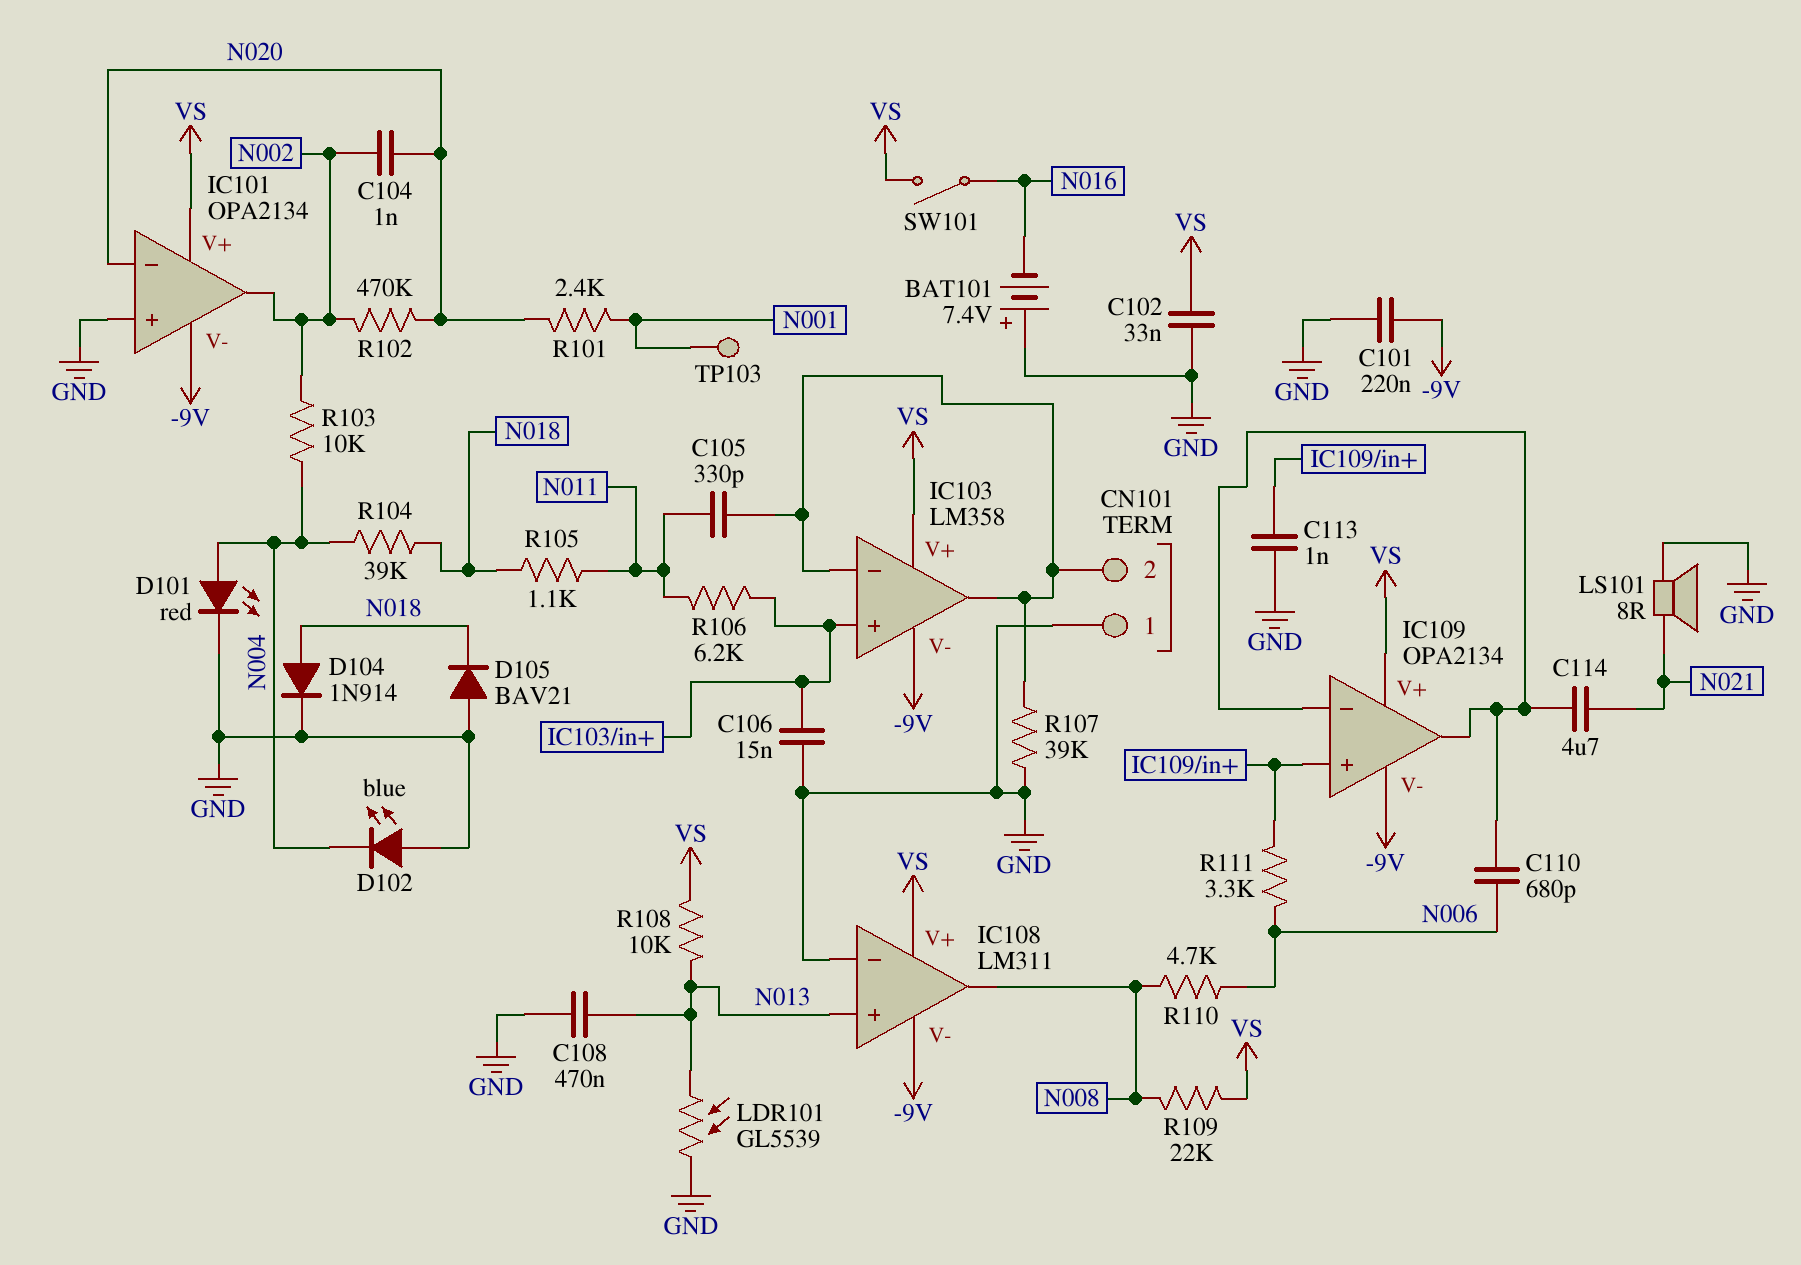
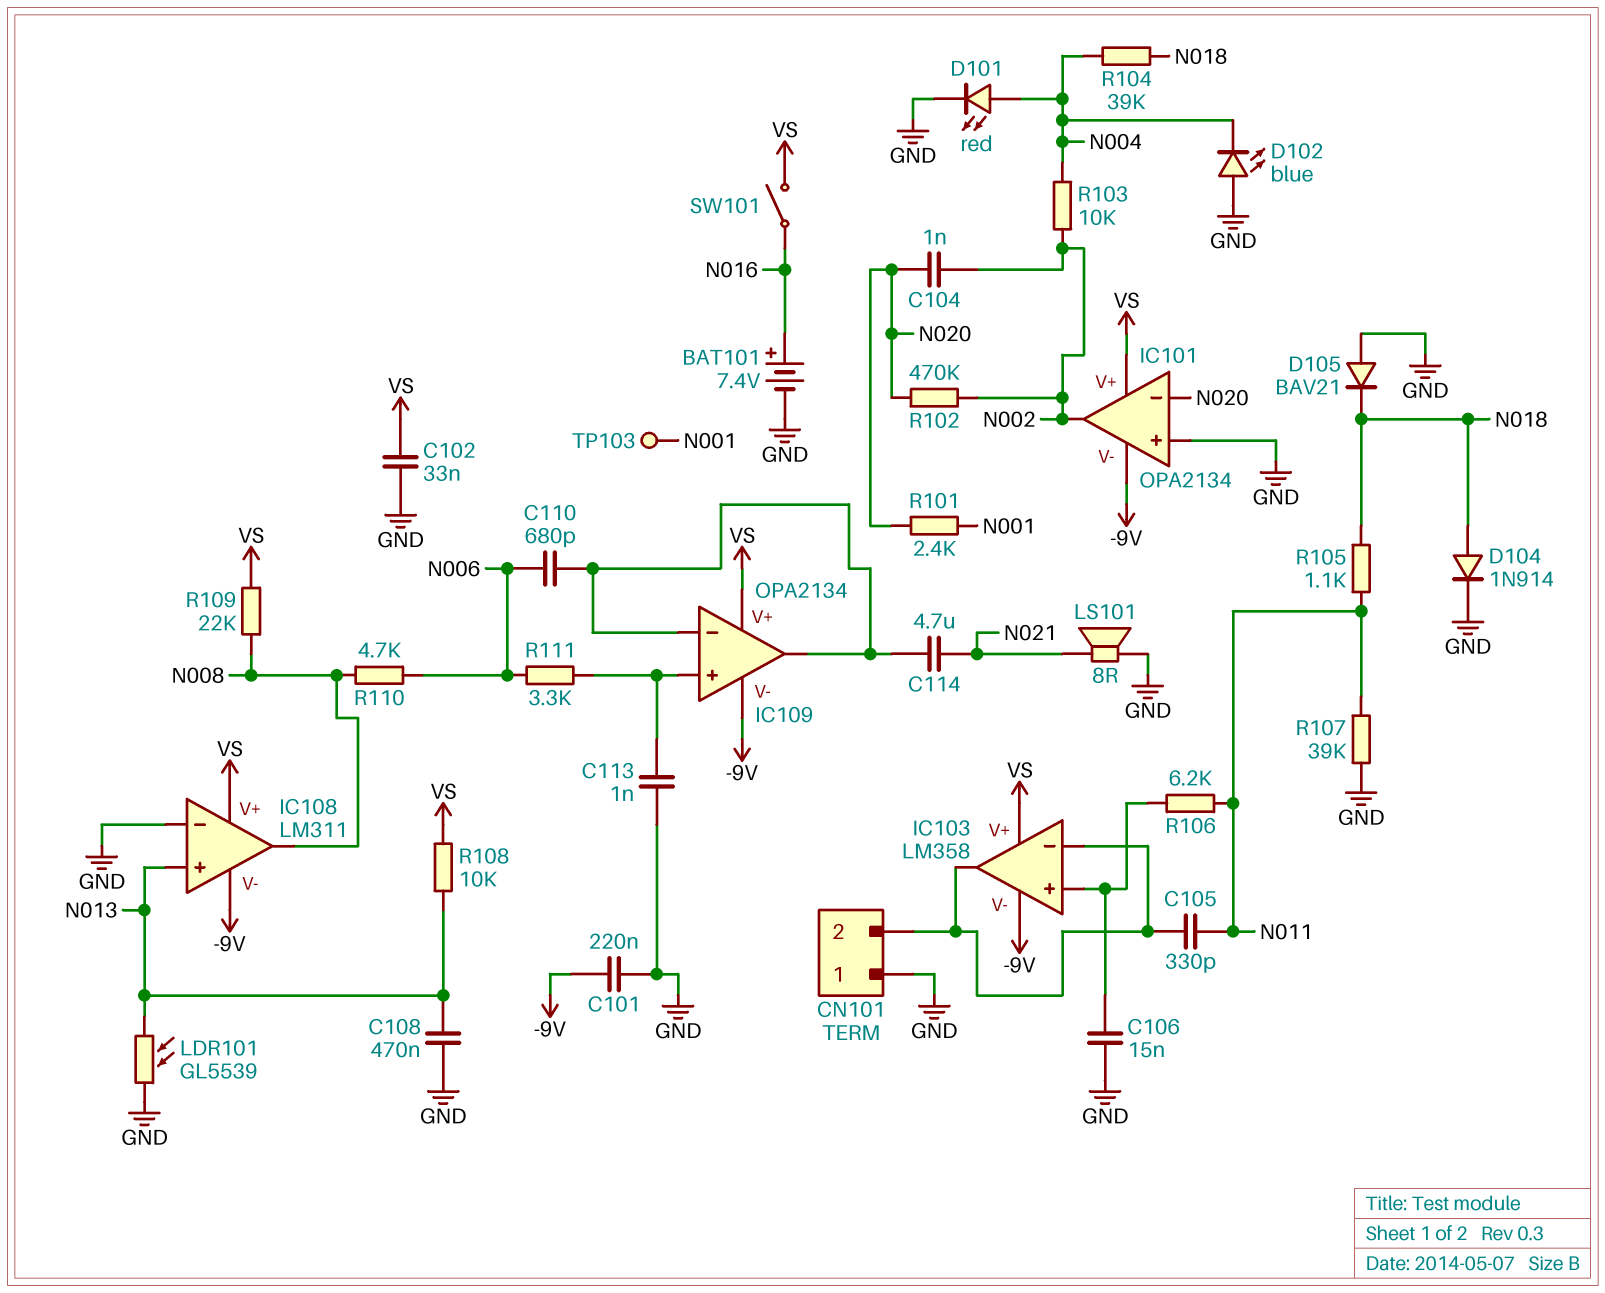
BAT101: 7.4V (plus GND, minus N016) -> 7.4V (plus N016, minus GND)
R107: 39k (CN101/2, GND) -> 39k (GND, N011)

